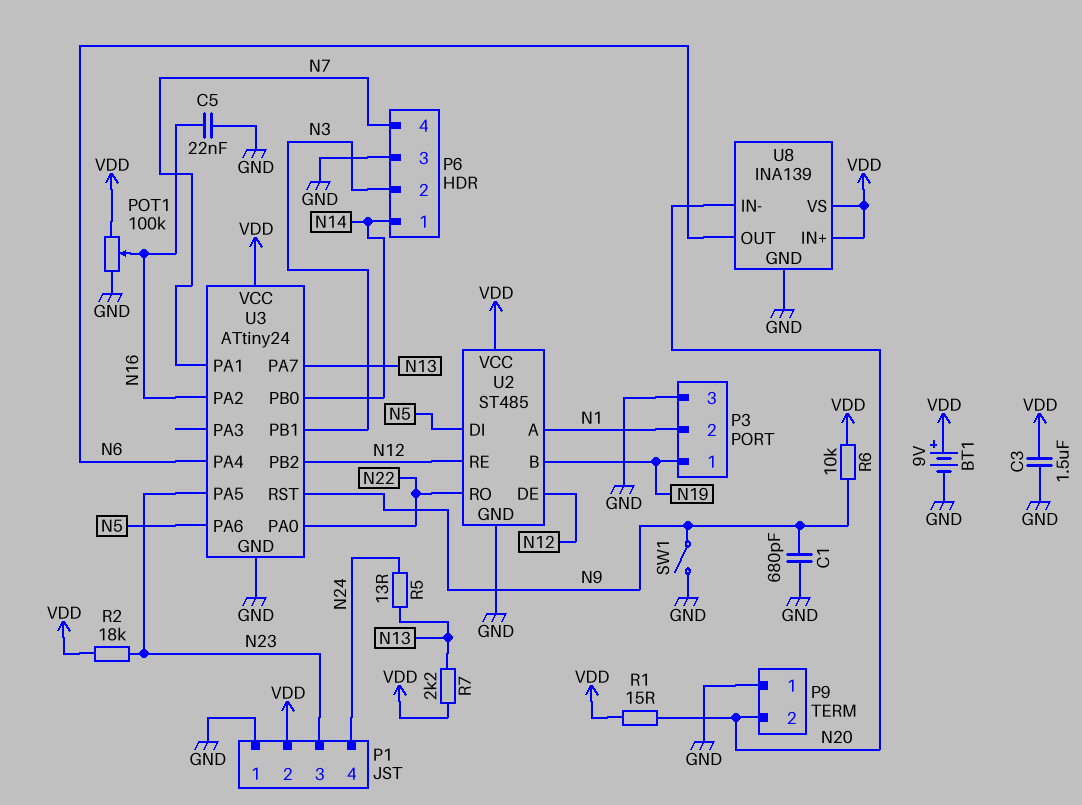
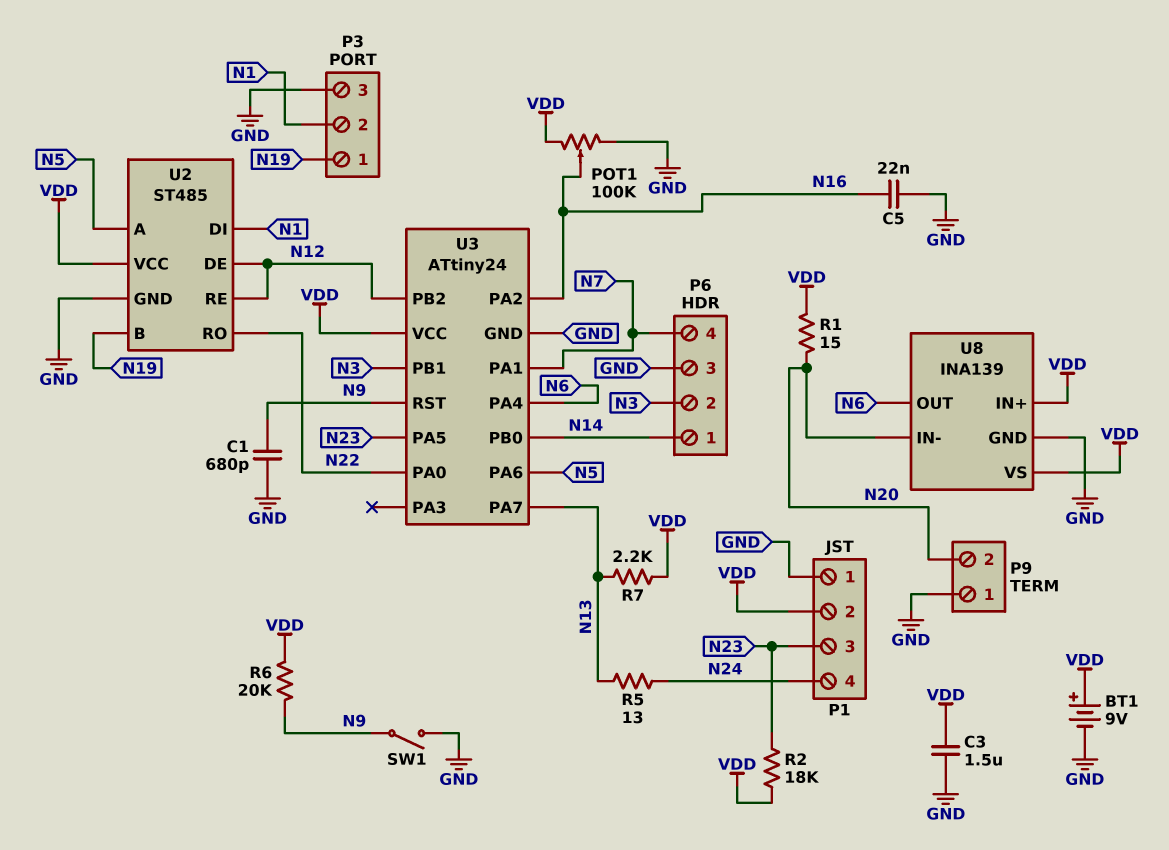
R6: 10k (N9, VDD) -> 20k (N9, VDD)
U2 pin A: N1 -> N5
U2 pin DI: N5 -> N1

